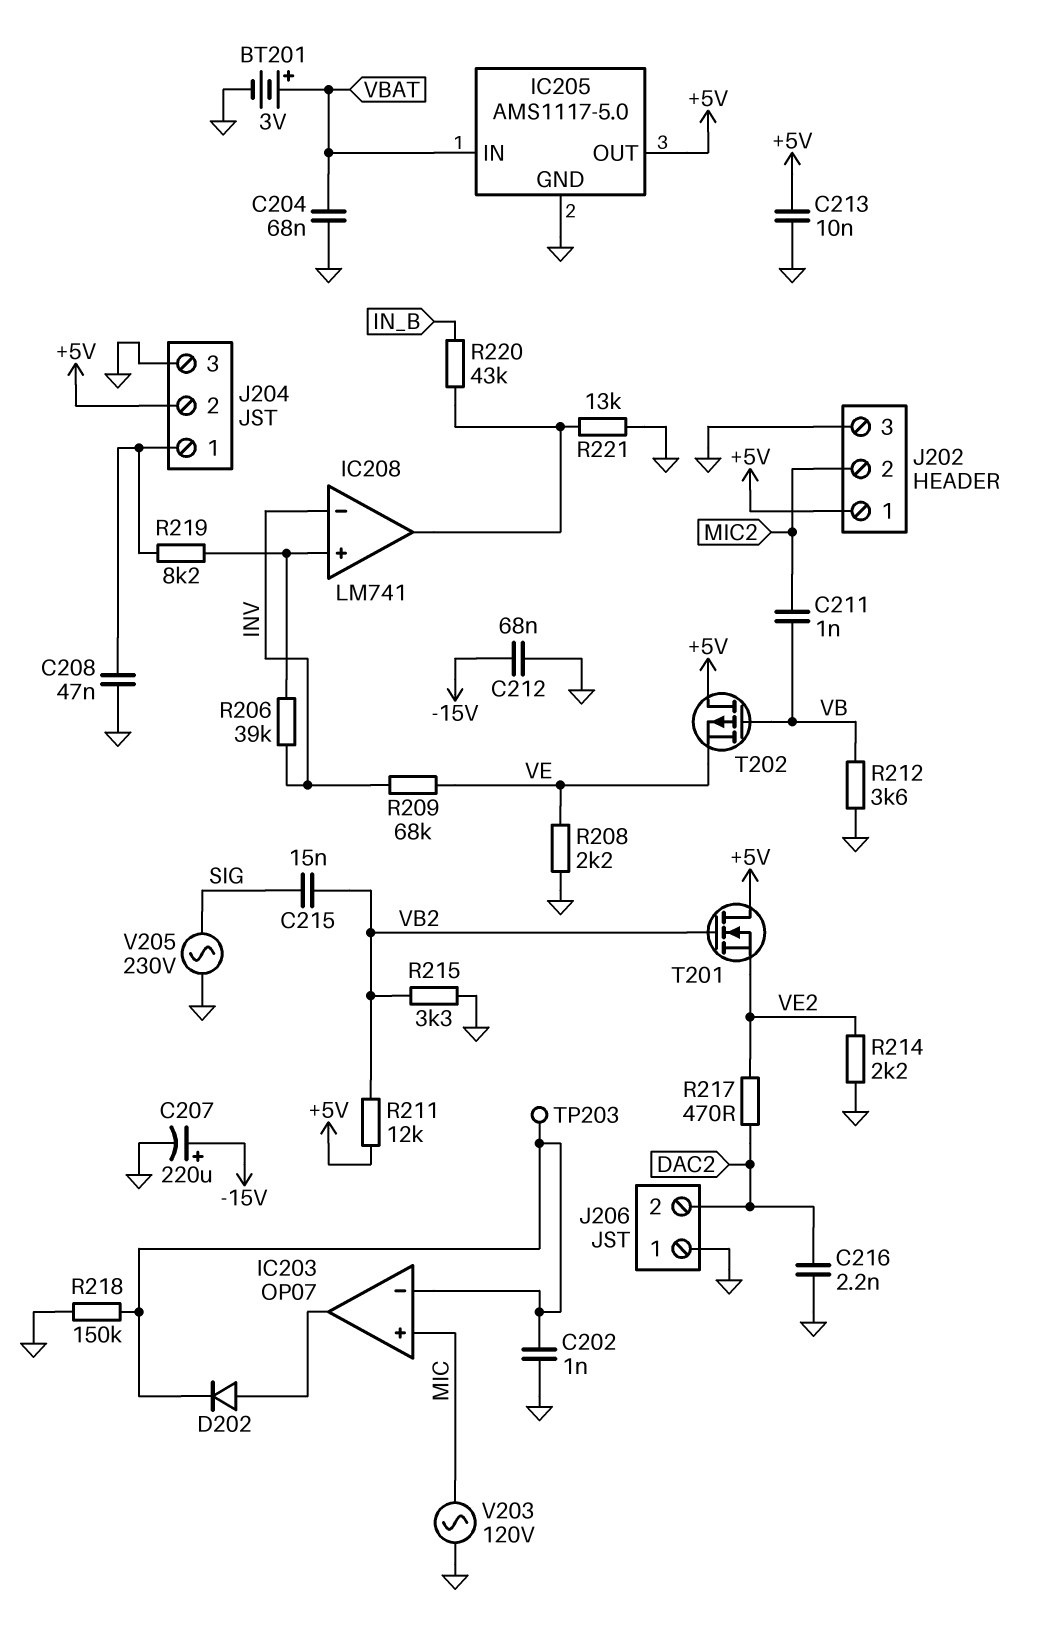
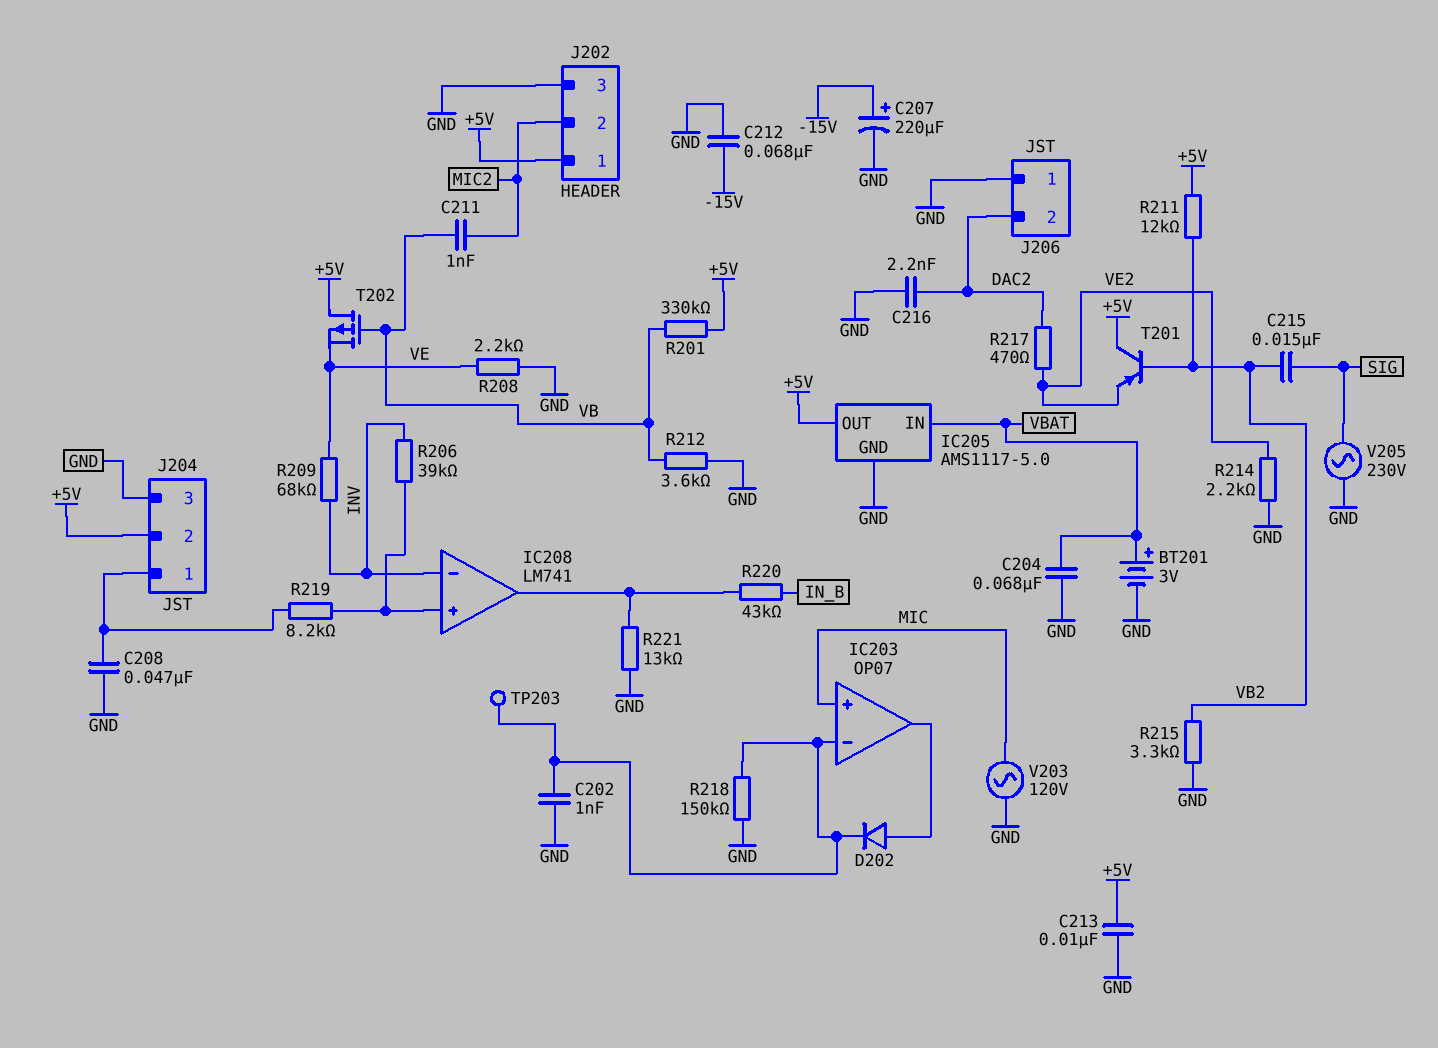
R201: none -> 330k (+5V, VB)
T201: NMOS (G VB2, D +5V, S VE2) -> PNP (B VB2, C +5V, E VE2)

